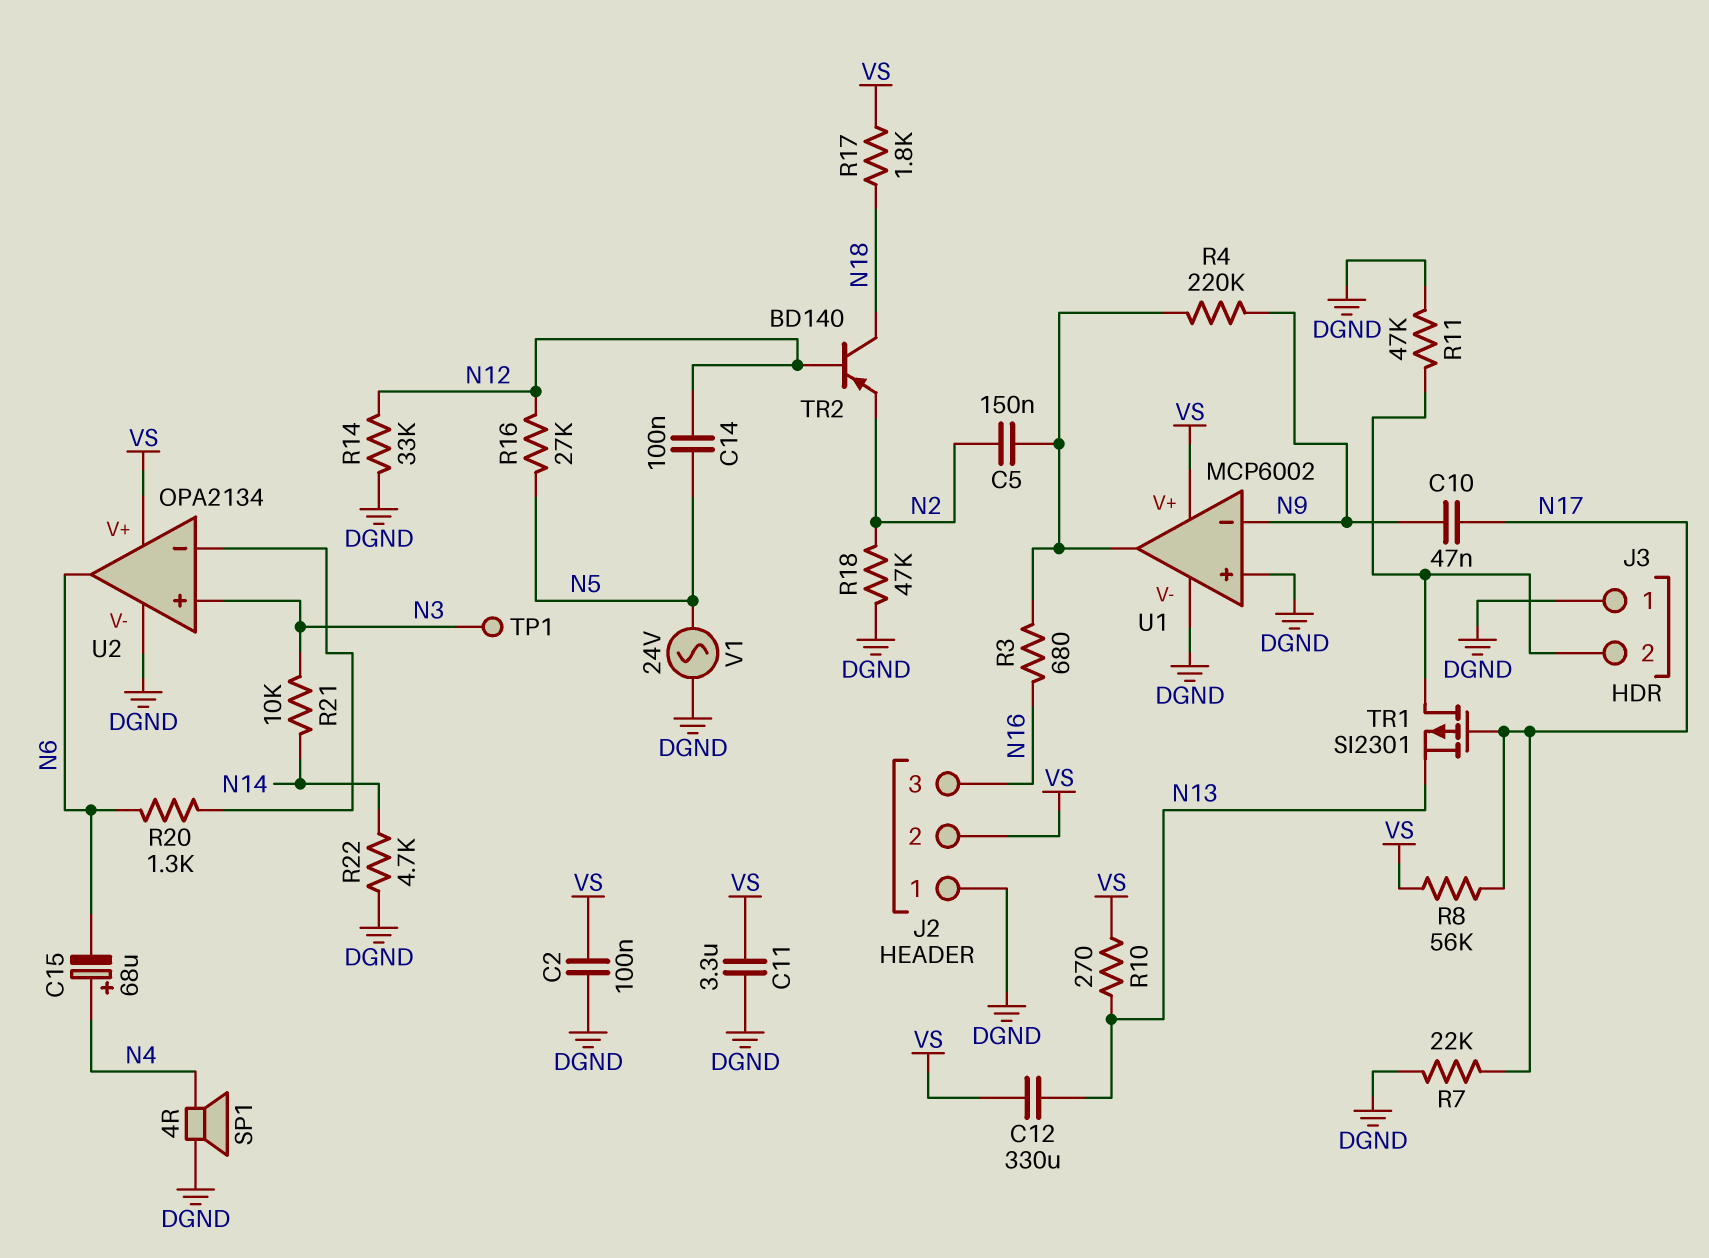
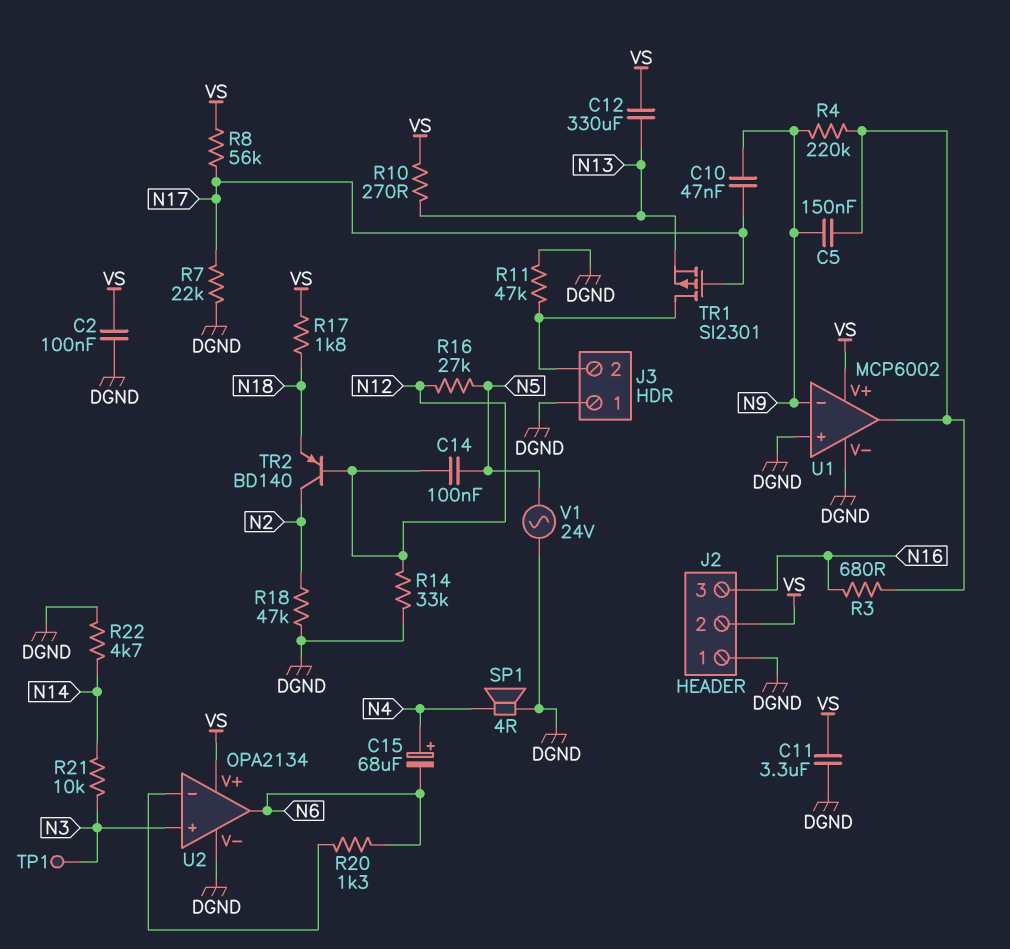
C5: 150nF (N2, U1/out) -> 150nF (N9, U1/out)
TR2: PNP BD140 (B N12, C N18, E N2) -> PNP BD140 (B N12, C N2, E N18)

